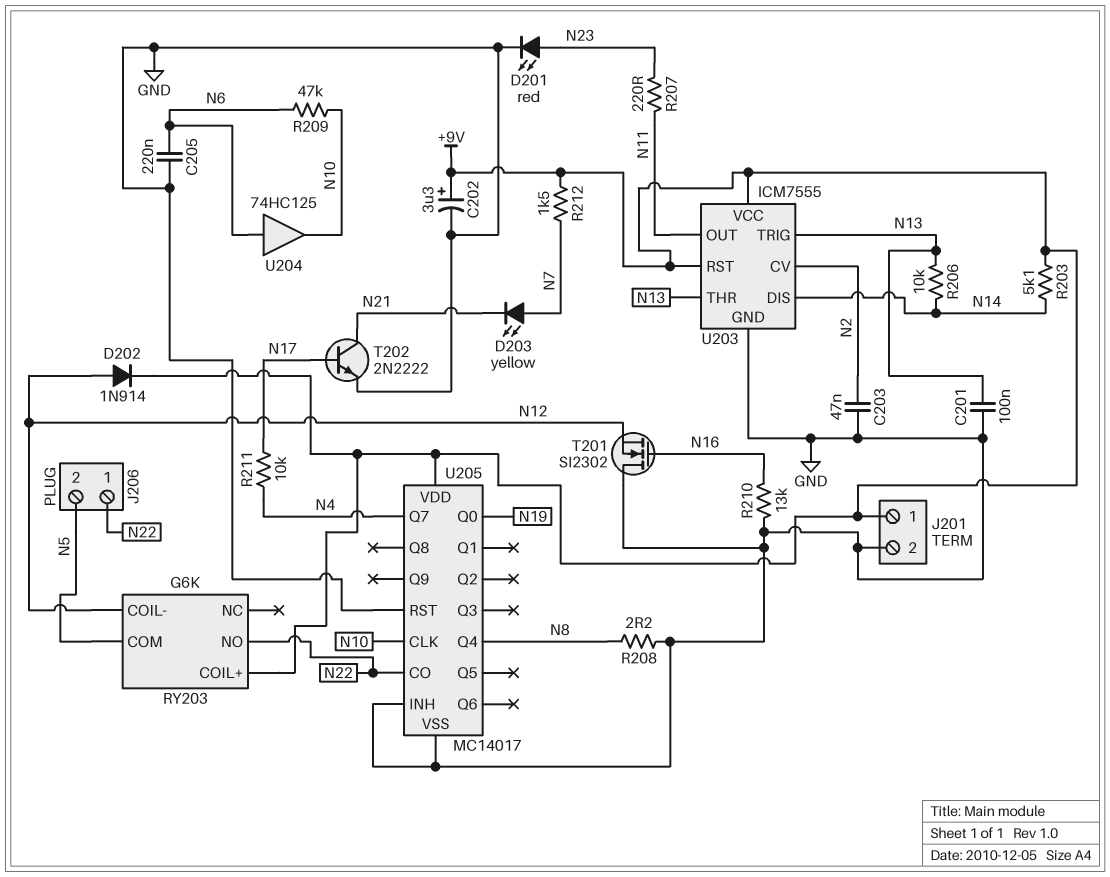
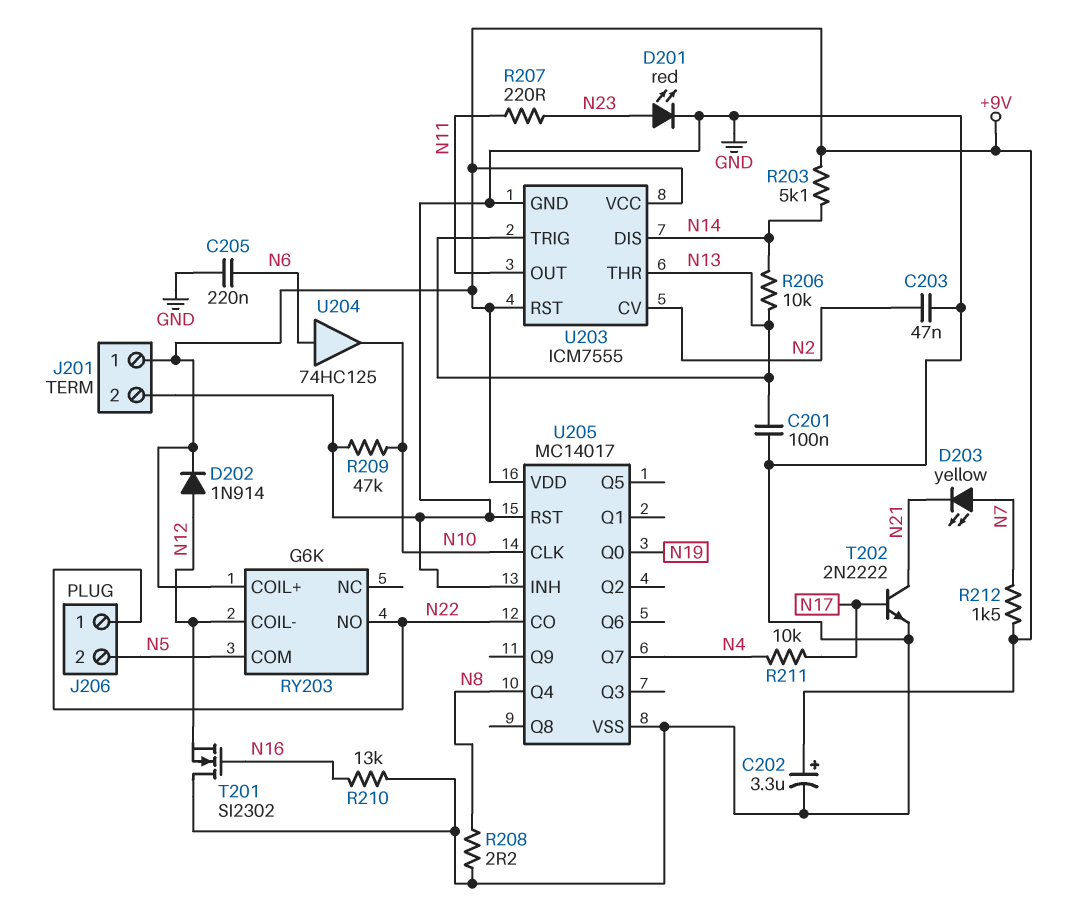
R209: 47k (N6, N10) -> 47k (GND, N10)

